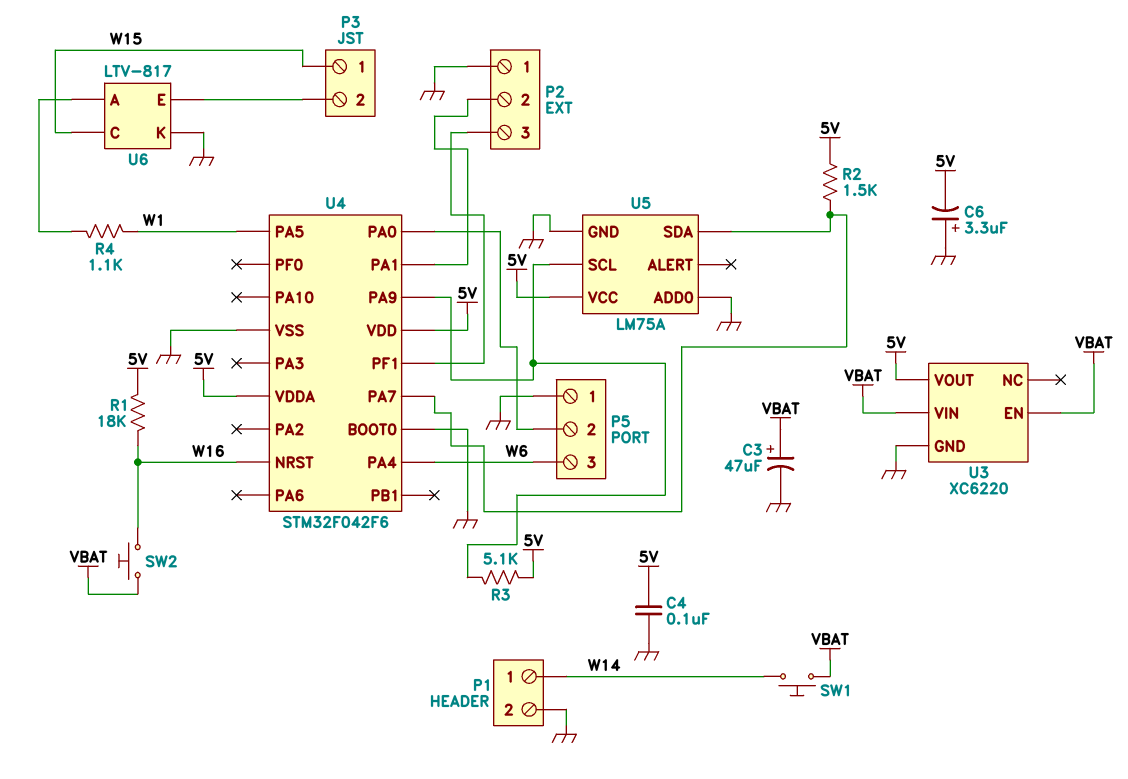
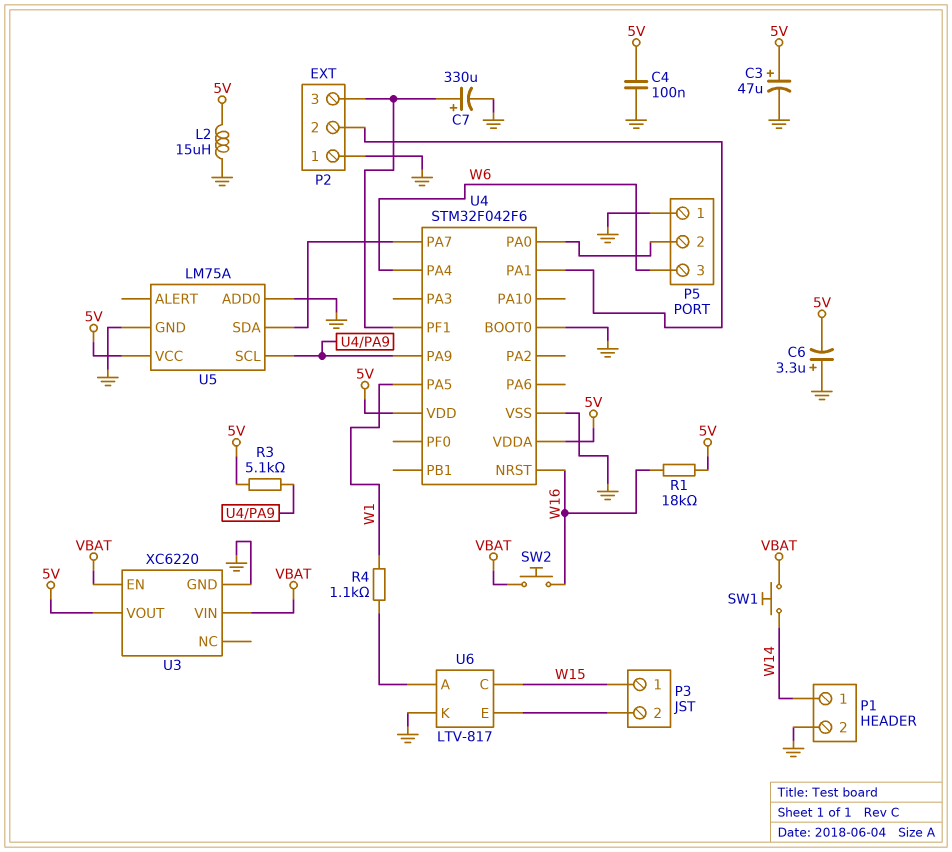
C3: 47uF (plus VBAT, minus GND) -> 47uF (plus 5V, minus GND)
C7: none -> 330uF (plus P2/3, minus GND)
L2: none -> 15uH (5V, GND)
R2: 1.5k (5V, U4/PA7) -> none

